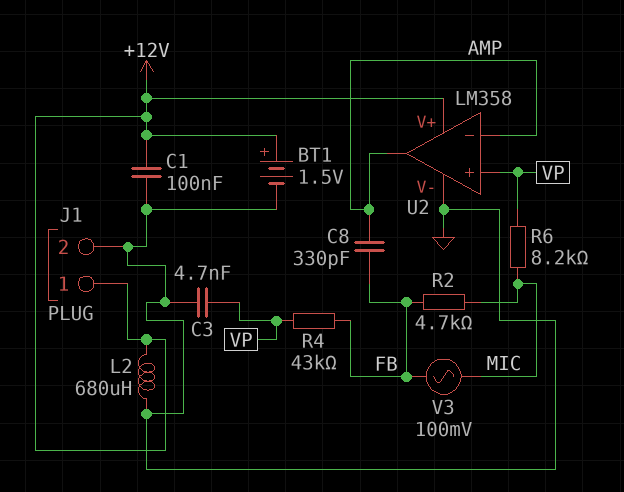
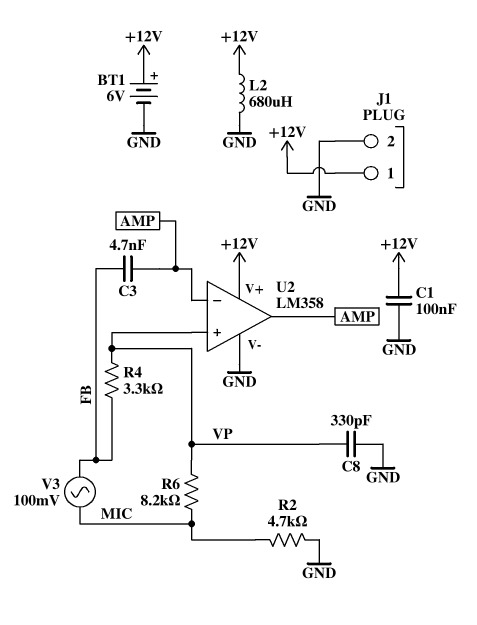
BT1: 1.5V (plus +12V, minus GND) -> 6V (plus +12V, minus GND)
C3: 4.7nF (GND, VP) -> 4.7nF (AMP, FB)
C8: 330pF (AMP, FB) -> 330pF (GND, VP)
R2: 4.7k (FB, MIC) -> 4.7k (GND, MIC)
R4: 43k (FB, VP) -> 3.3k (FB, VP)

